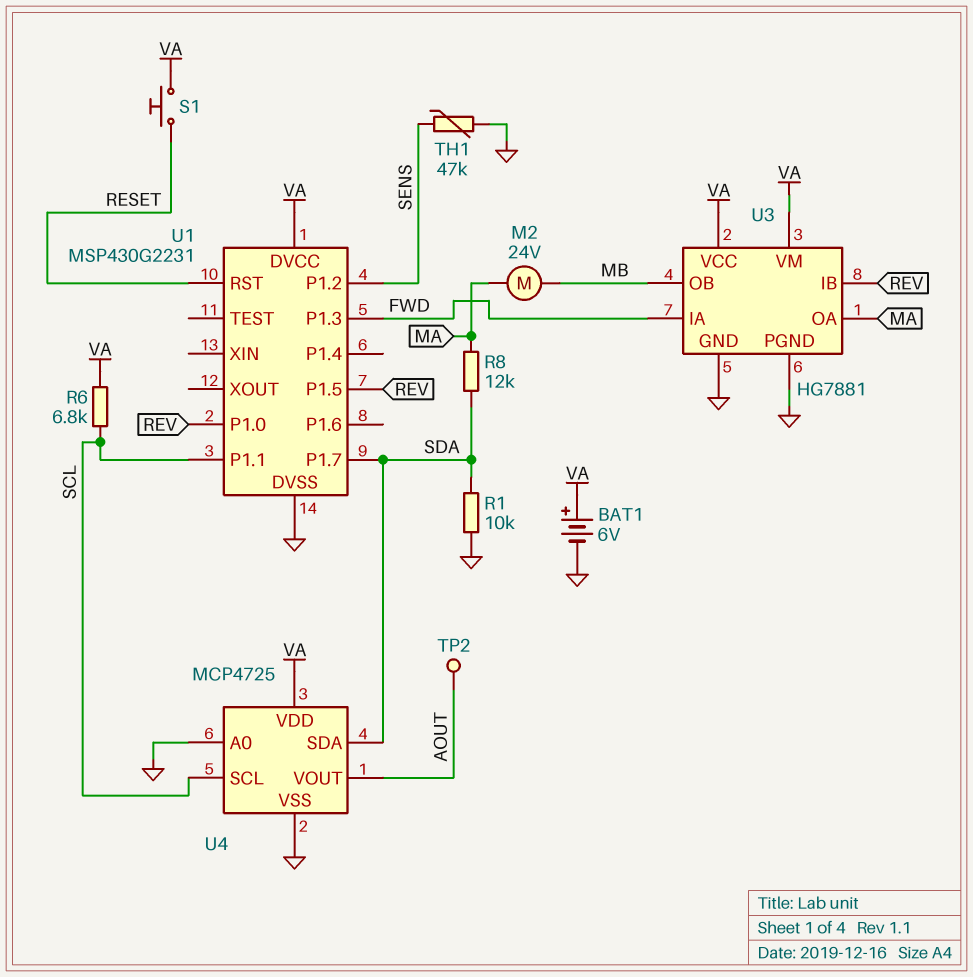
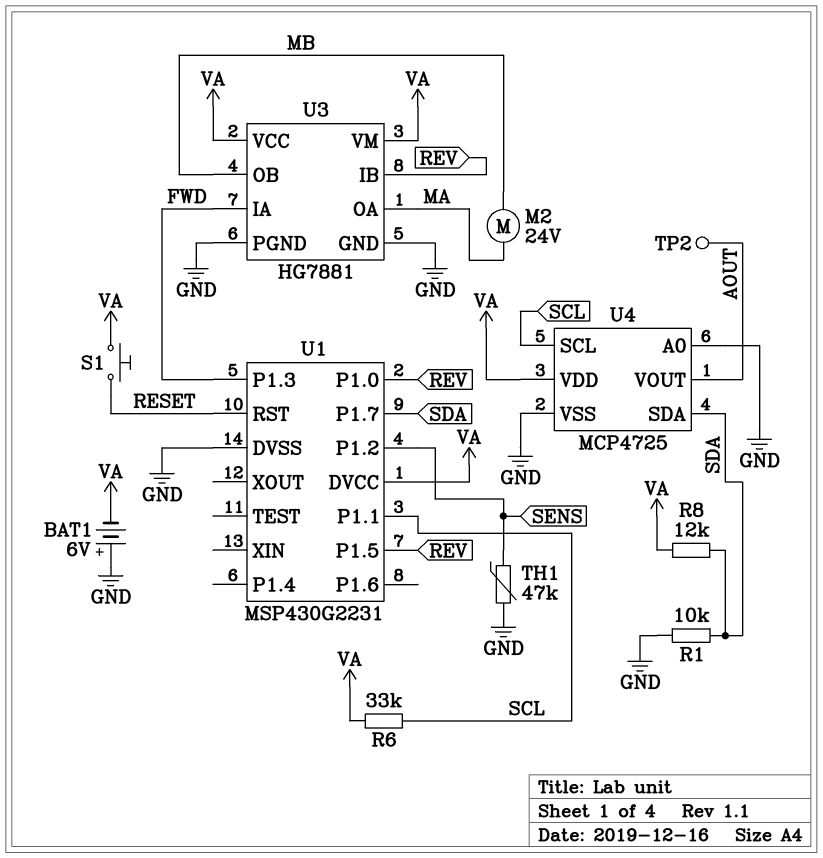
BAT1: 6V (plus VA, minus GND) -> 6V (plus GND, minus VA)
R6: 6.8k (SCL, VA) -> 33k (SCL, VA)
R8: 12k (MA, SDA) -> 12k (SDA, VA)

